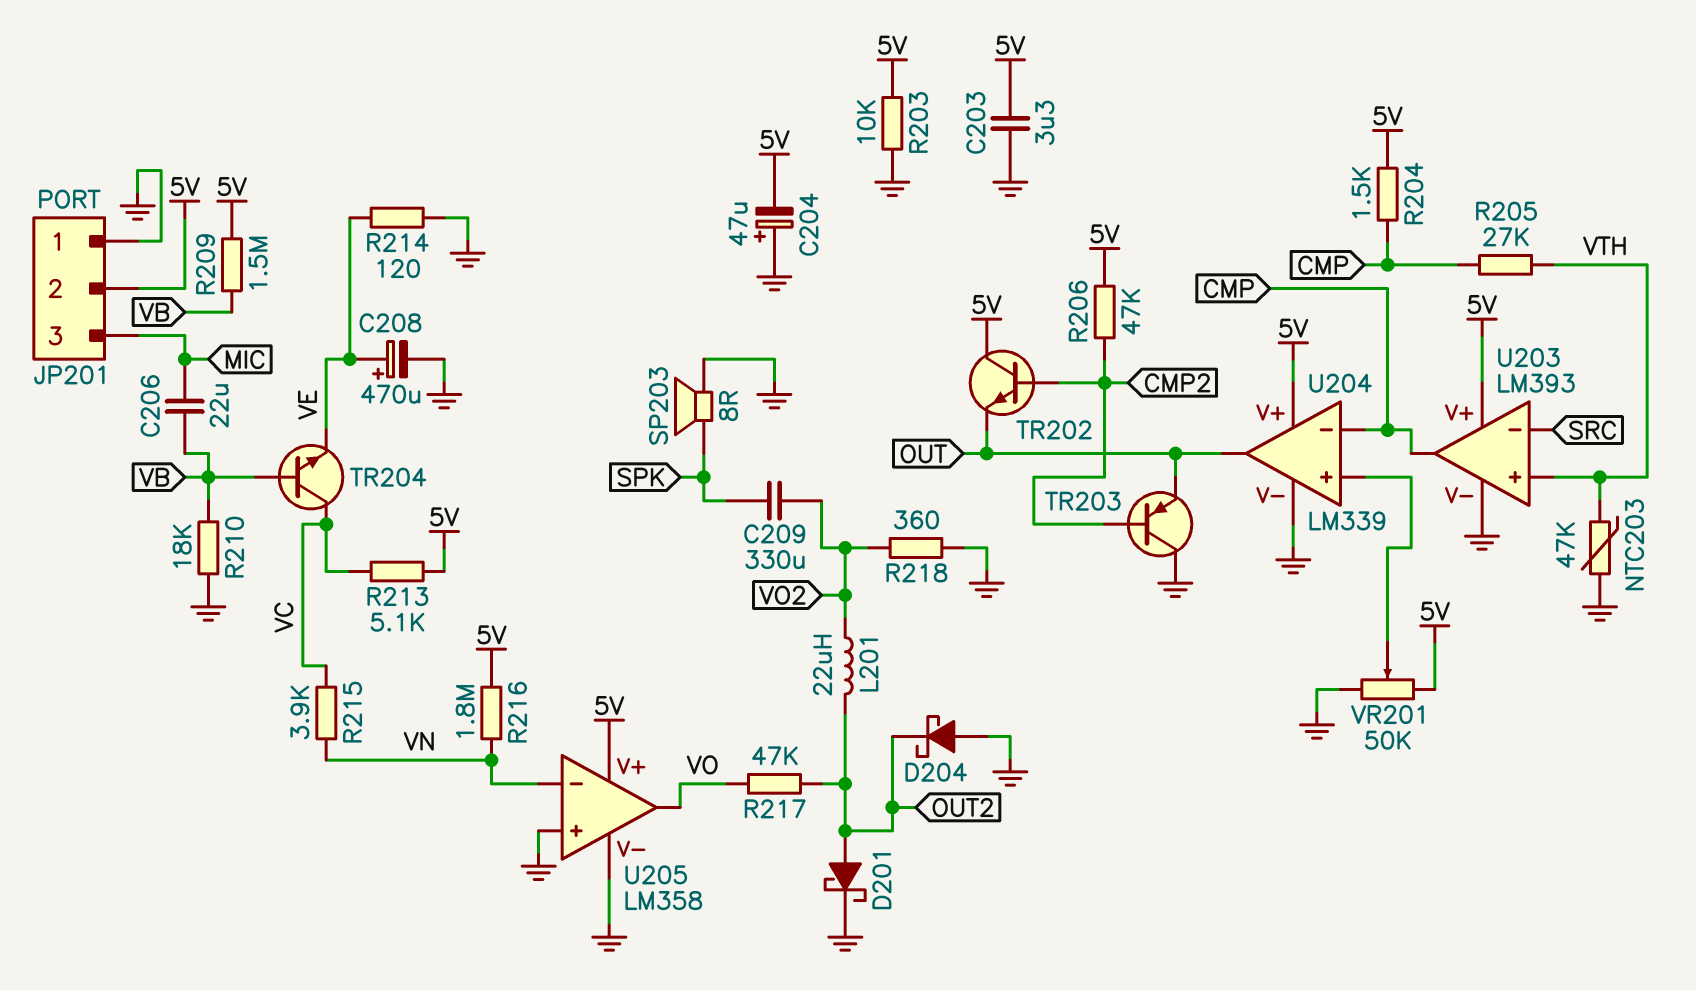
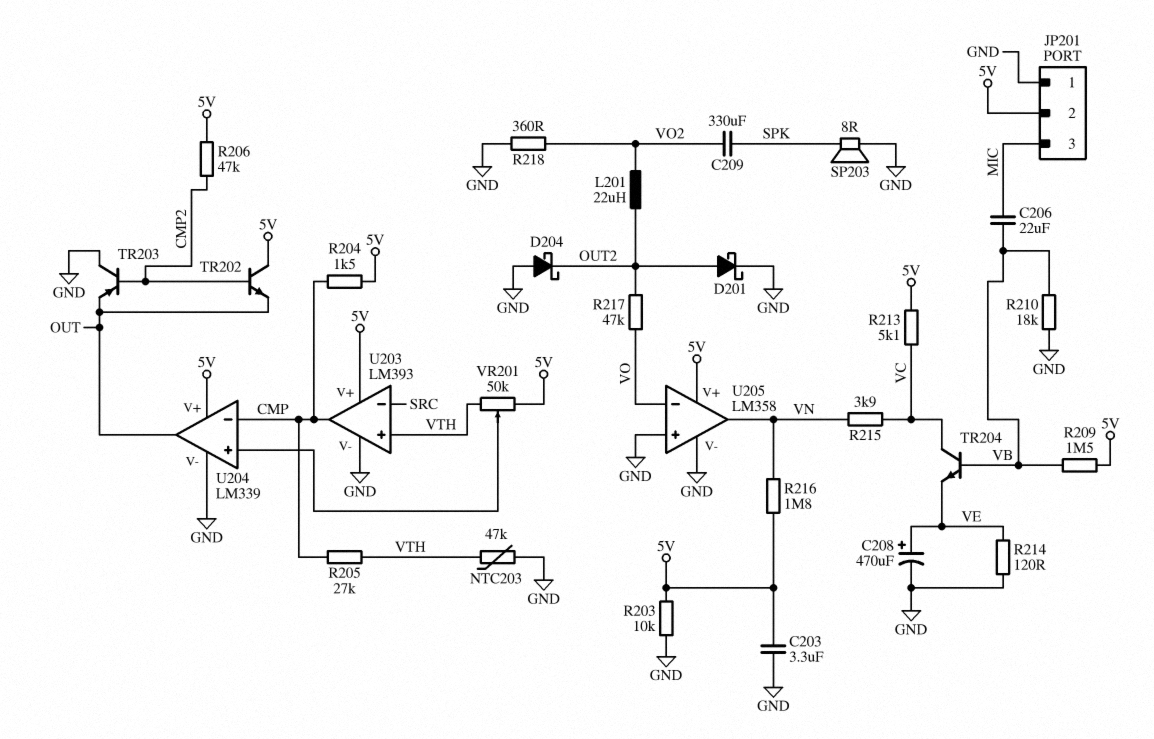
C204: 47uF (plus GND, minus 5V) -> none
U205 pin in-: VN -> VO
U205 pin out: VO -> VN
VR201: 50k (5V, GND, wiper U204/in+) -> 50k (5V, VTH, wiper U204/in+)

